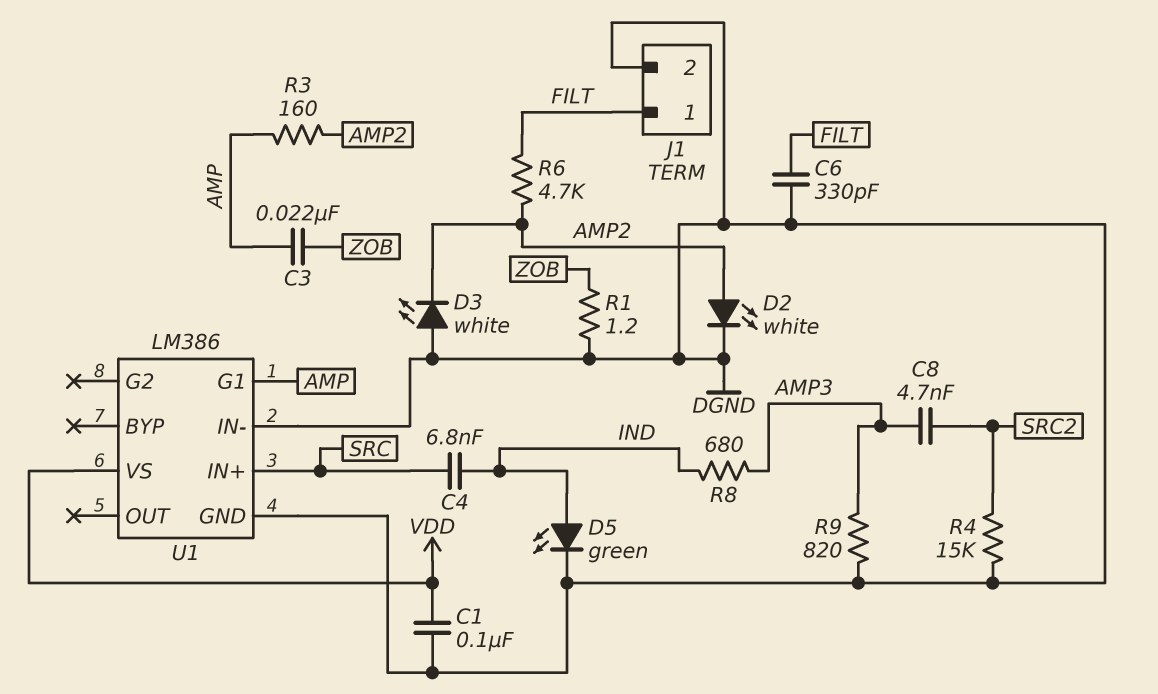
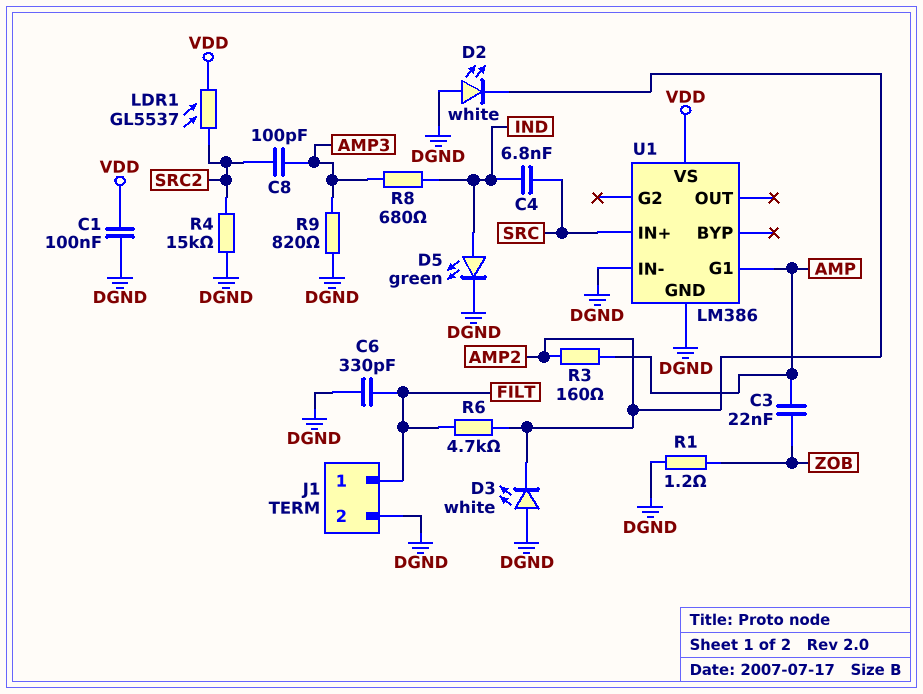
C8: 4.7nF (AMP3, SRC2) -> 100pF (AMP3, SRC2)
D2: LED white (A AMP2, K DGND) -> LED white (A DGND, K AMP2)
LDR1: none -> GL5537 (SRC2, VDD)

